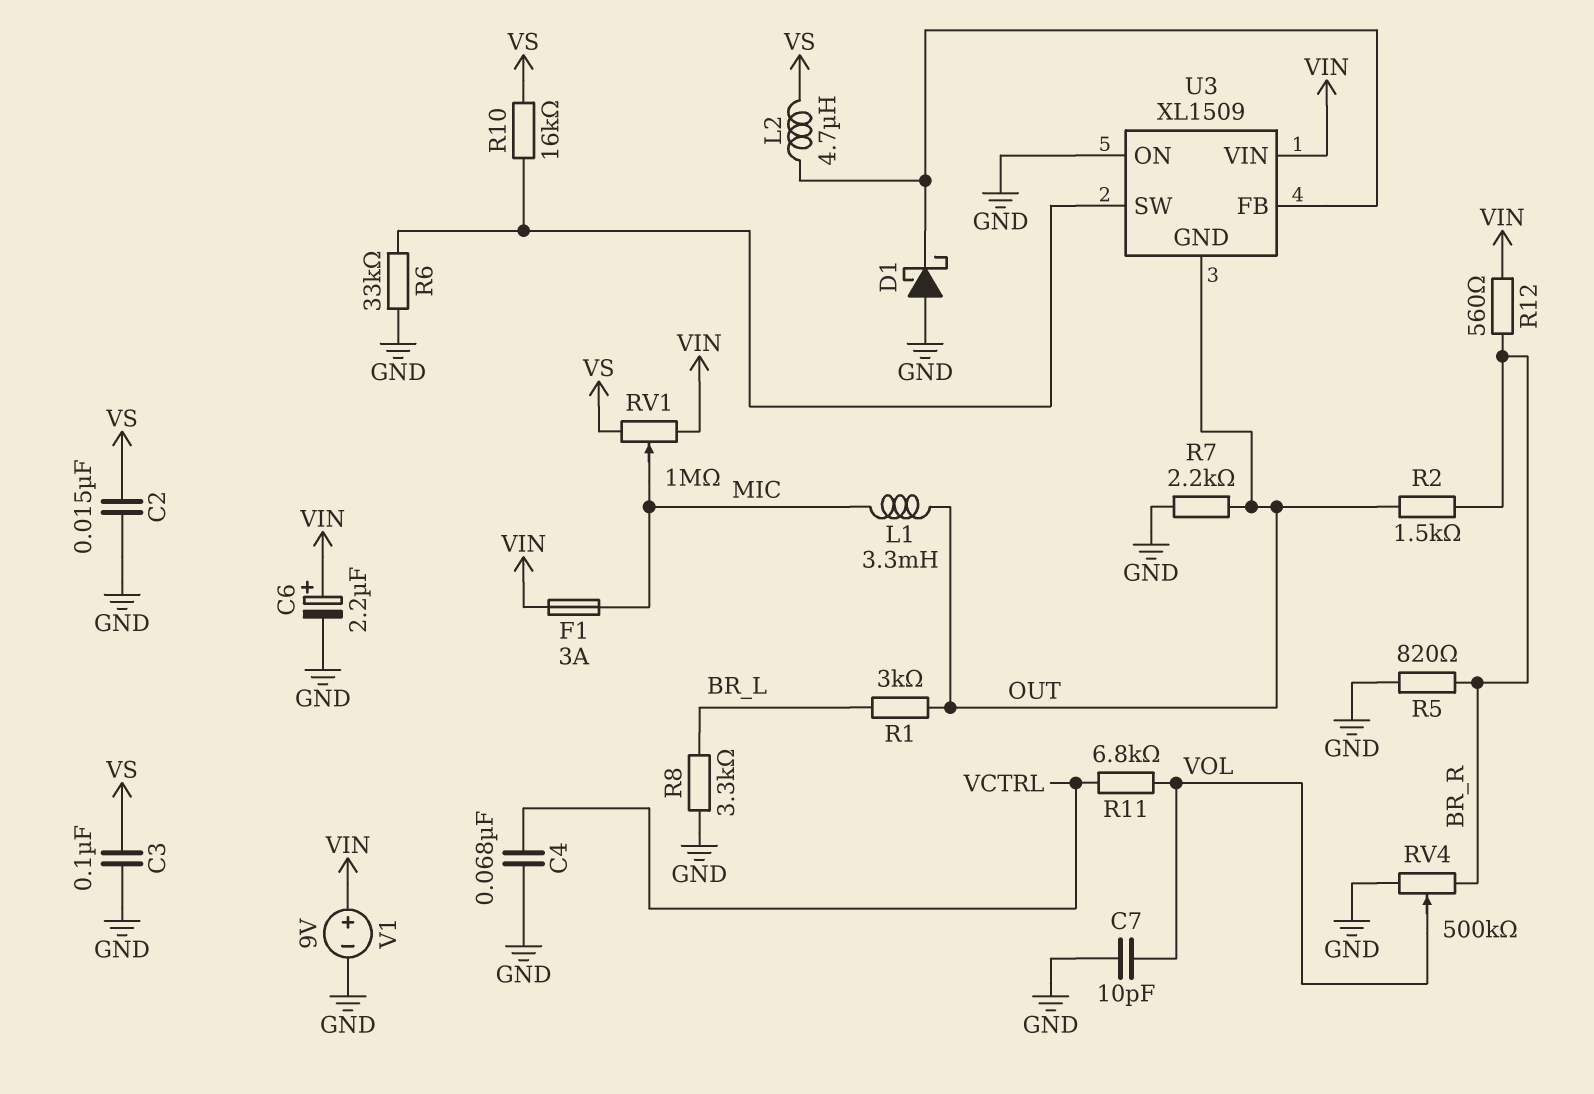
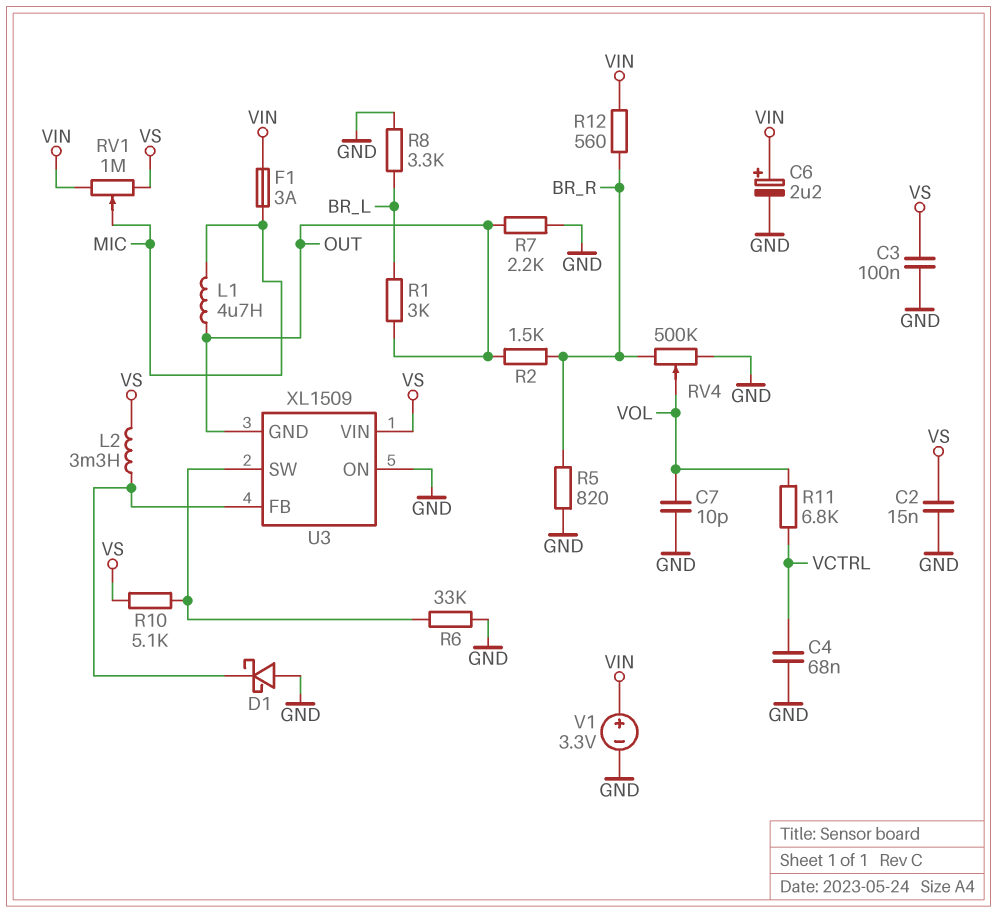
L1: 3.3mH (MIC, OUT) -> 4.7uH (MIC, OUT)
L2: 4.7uH (U3/FB, VS) -> 3.3mH (U3/FB, VS)
R10: 16k (U3/SW, VS) -> 5.1k (U3/SW, VS)
U3 pin VIN: VIN -> VS
V1: 9V (plus VIN, minus GND) -> 3.3V (plus VIN, minus GND)

